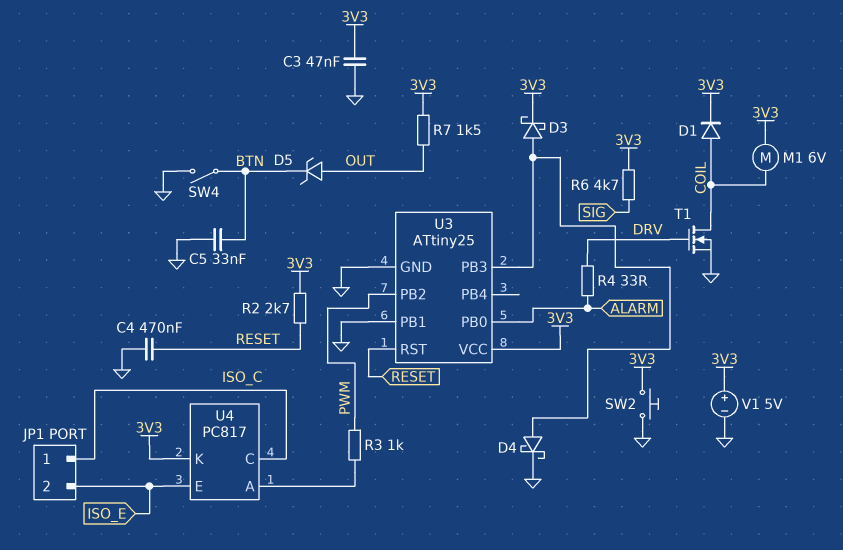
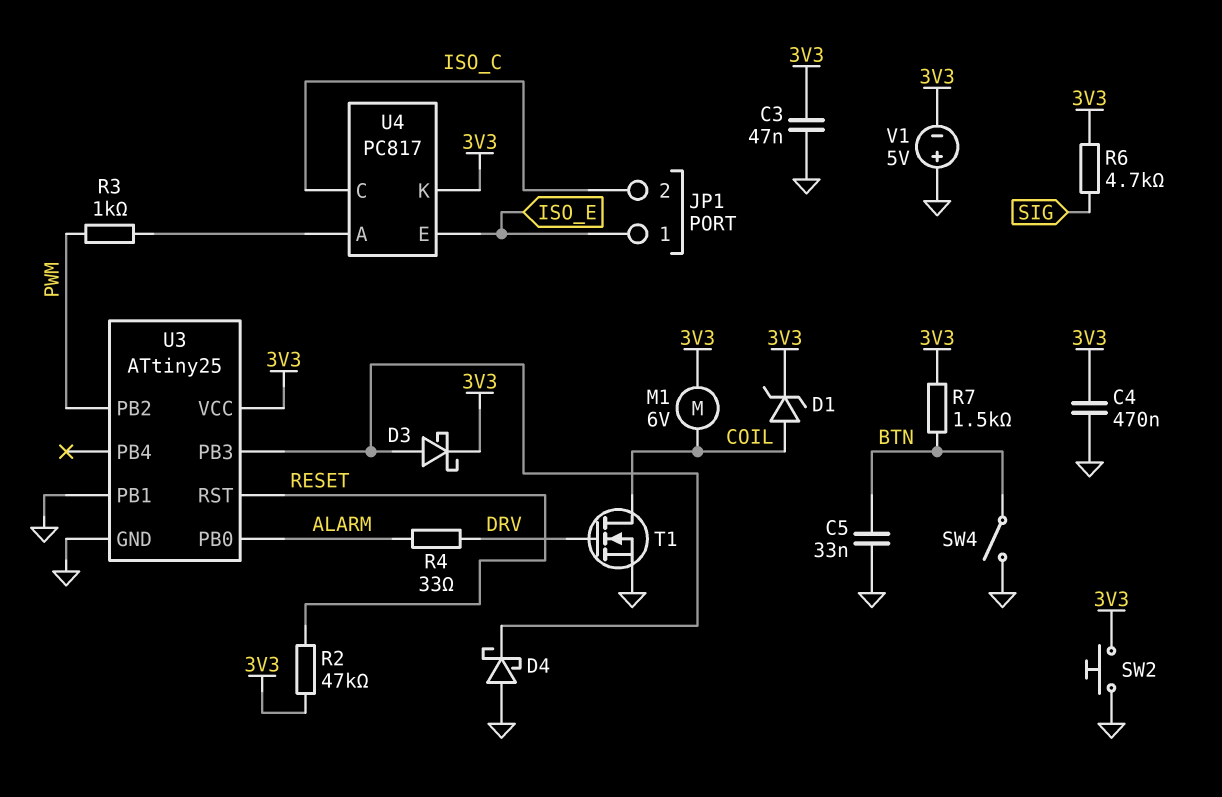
C4: 470nF (GND, RESET) -> 470nF (3V3, GND)
D1: diode (A COIL, K 3V3) -> zener (A COIL, K 3V3)
D4: schottky (A U3/PB3, K GND) -> schottky (A GND, K U3/PB3)
D5: zener (A OUT, K BTN) -> none
JP1 pin 1: ISO_C -> ISO_E
JP1 pin 2: ISO_E -> ISO_C
R2: 2.7k (3V3, RESET) -> 47k (3V3, RESET)
R7: 1.5k (3V3, OUT) -> 1.5k (3V3, BTN)
V1: 5V (plus 3V3, minus GND) -> 5V (plus GND, minus 3V3)

